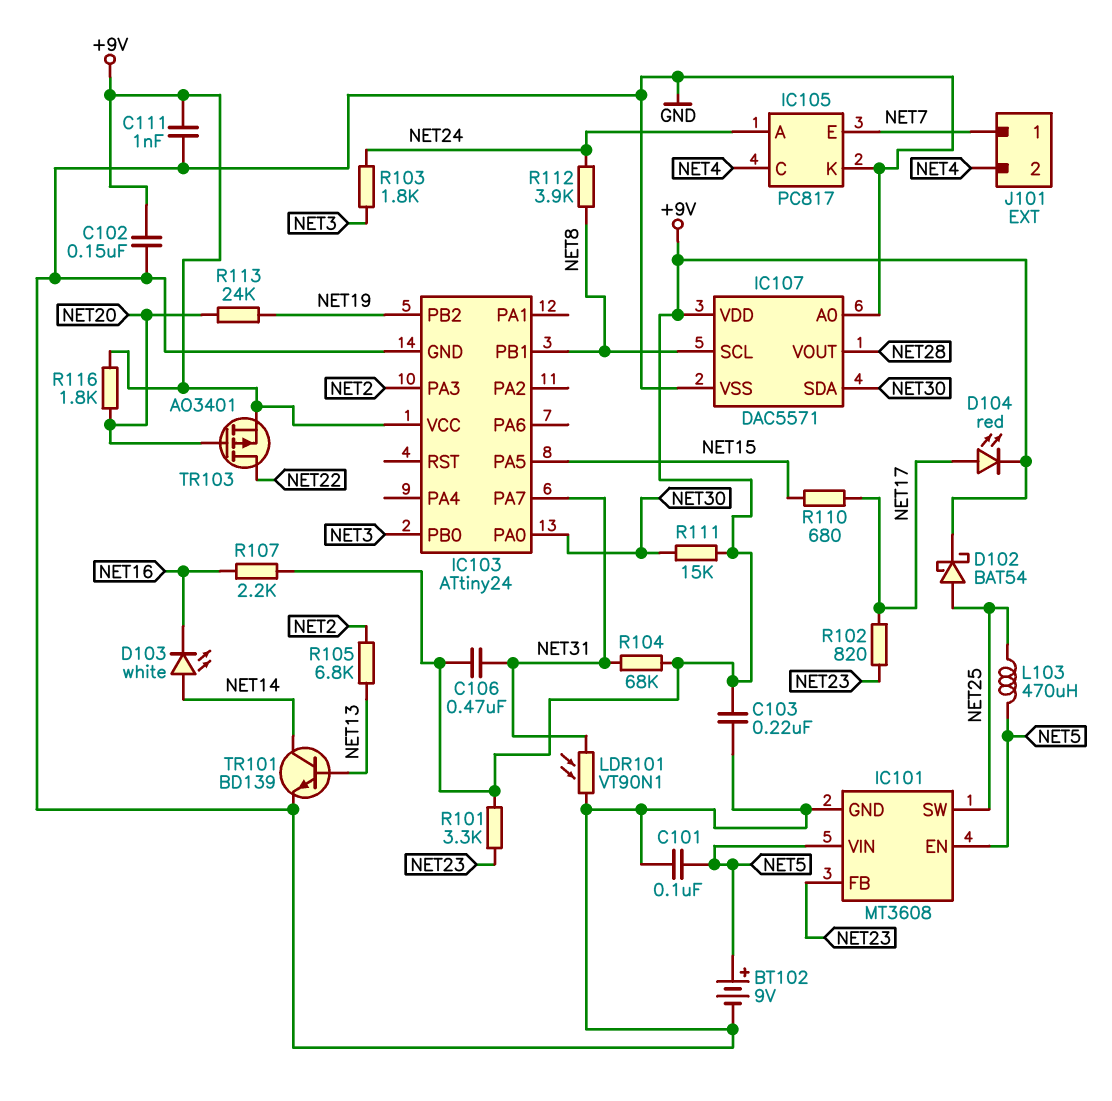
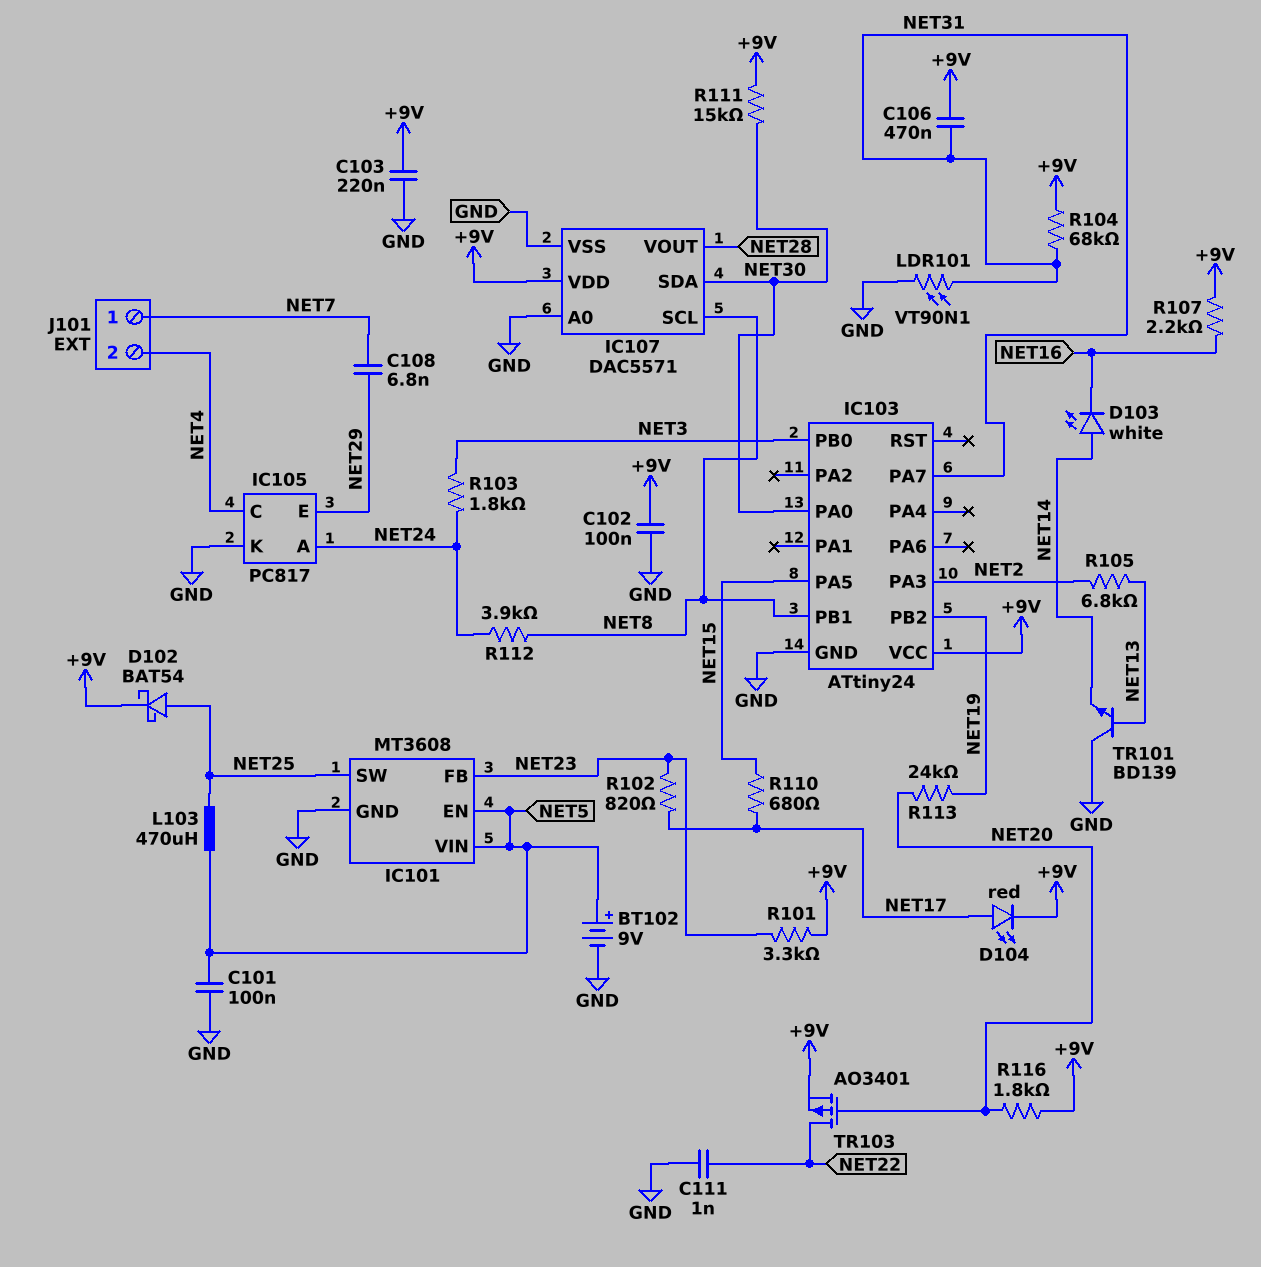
C102: 150nF (+9V, GND) -> 100nF (+9V, GND)
C108: none -> 6.8nF (NET7, NET29)
C111: 1nF (+9V, GND) -> 1nF (GND, NET22)
IC105 pin E: NET7 -> NET29
TR101: NPN BD139 (B NET13, C NET14, E GND) -> NPN BD139 (B NET13, C GND, E NET14)

